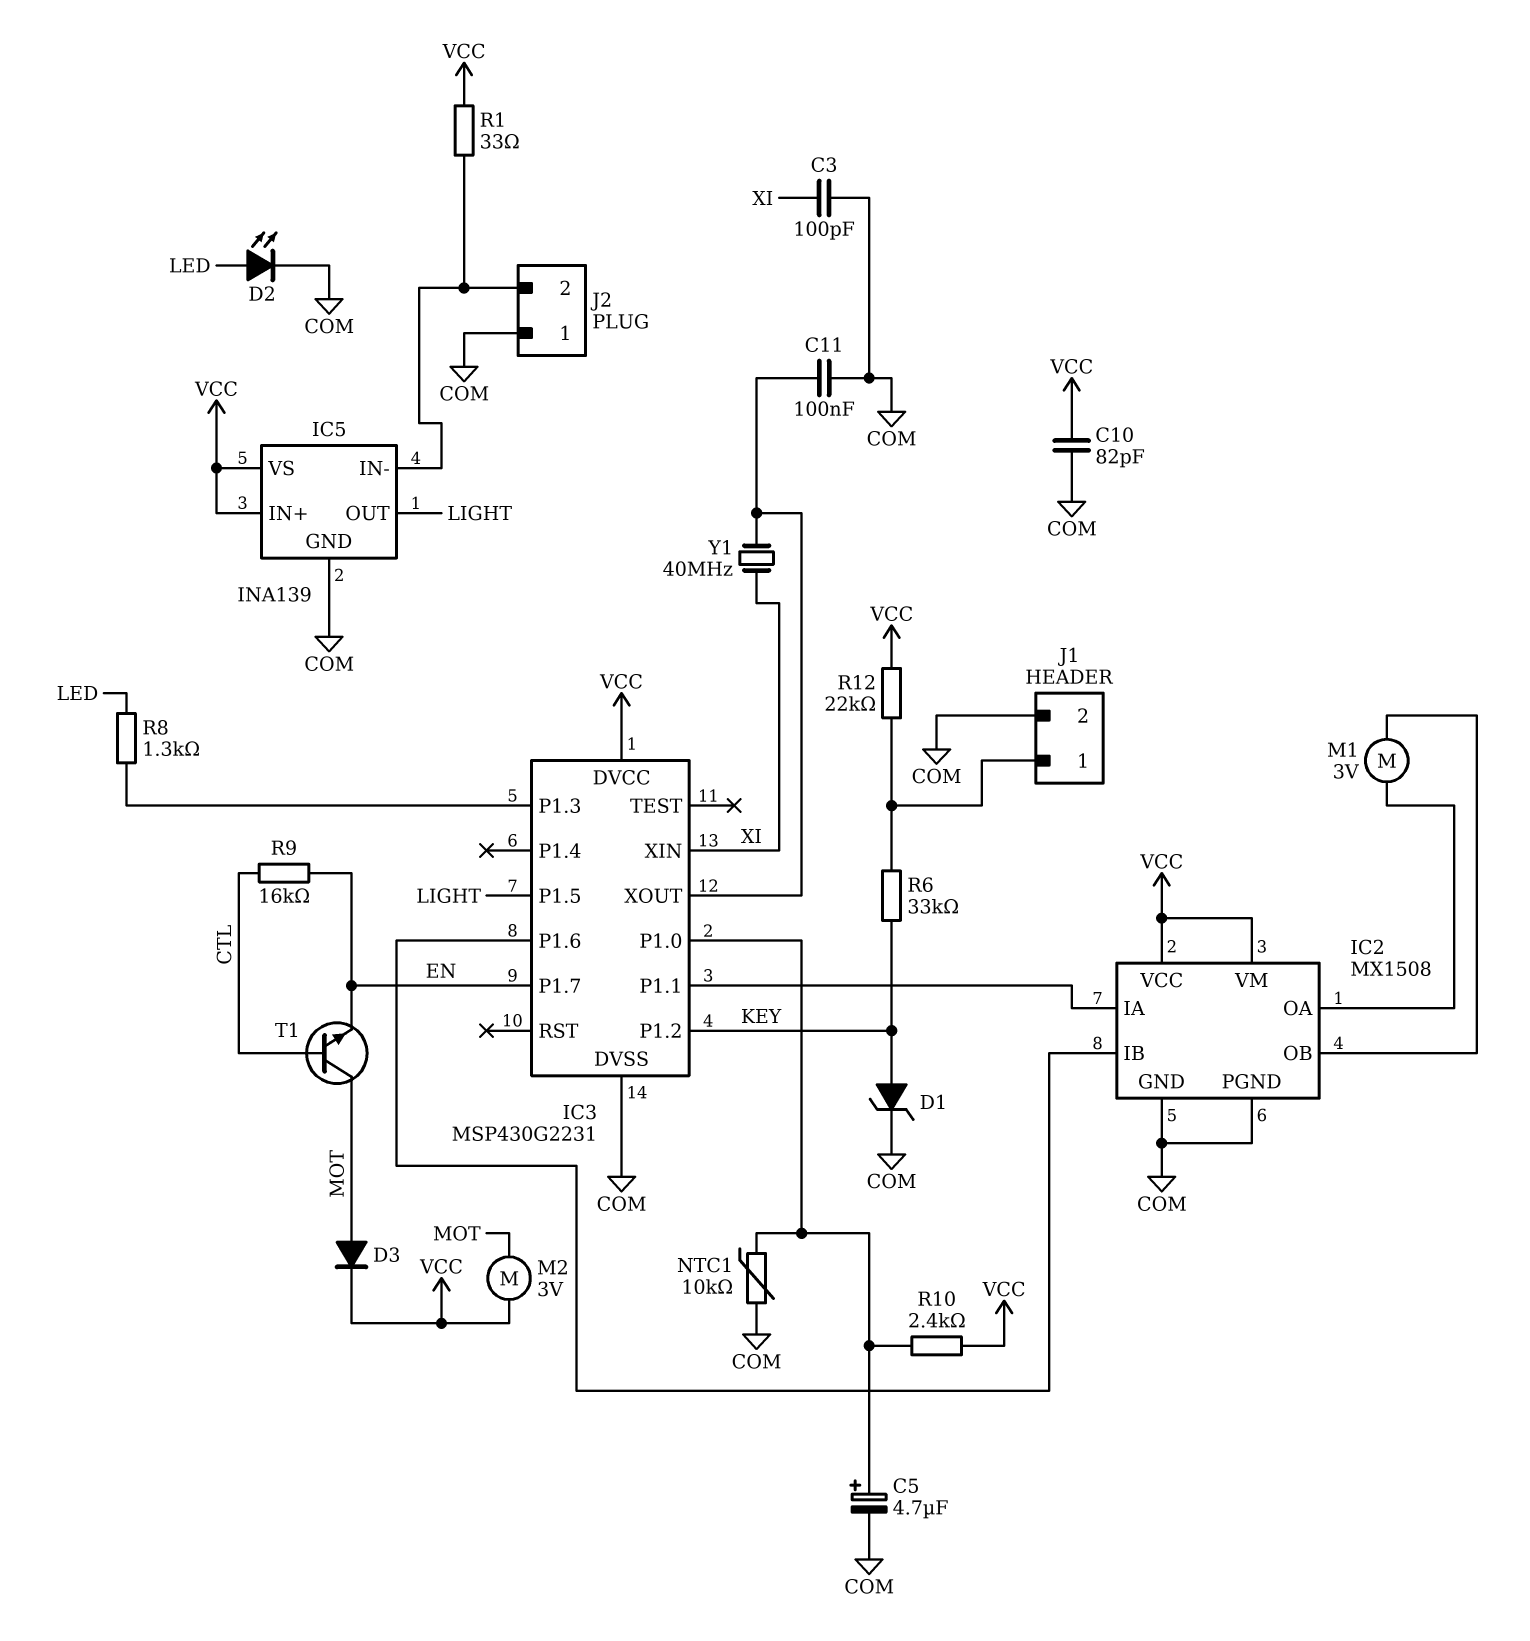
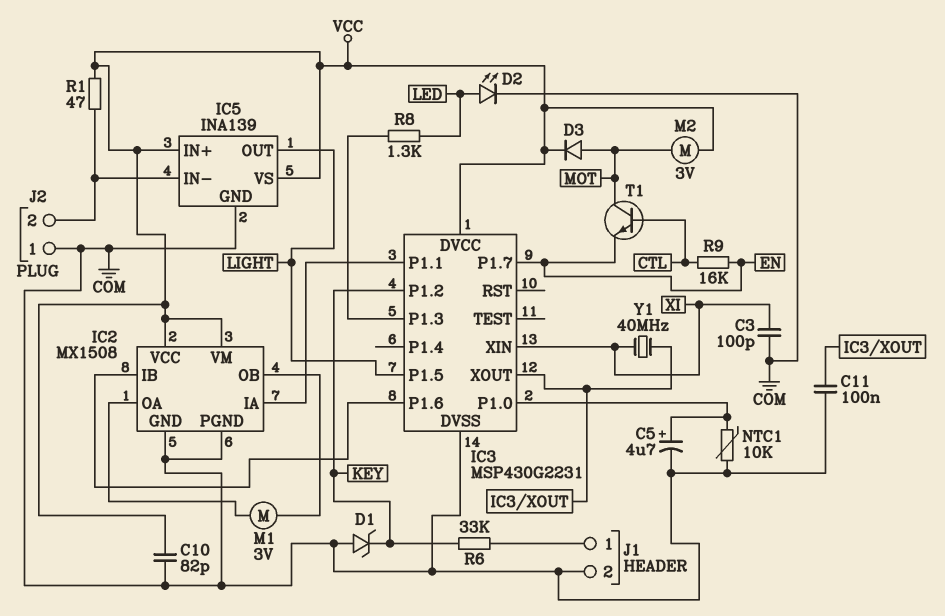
D1: zener (A KEY, K COM) -> zener (A COM, K KEY)
R1: 33 (IC5/IN-, VCC) -> 47 (IC5/IN-, VCC)
R10: 2.4k (IC3/P1.0, VCC) -> none
R12: 22k (J1/1, VCC) -> none

